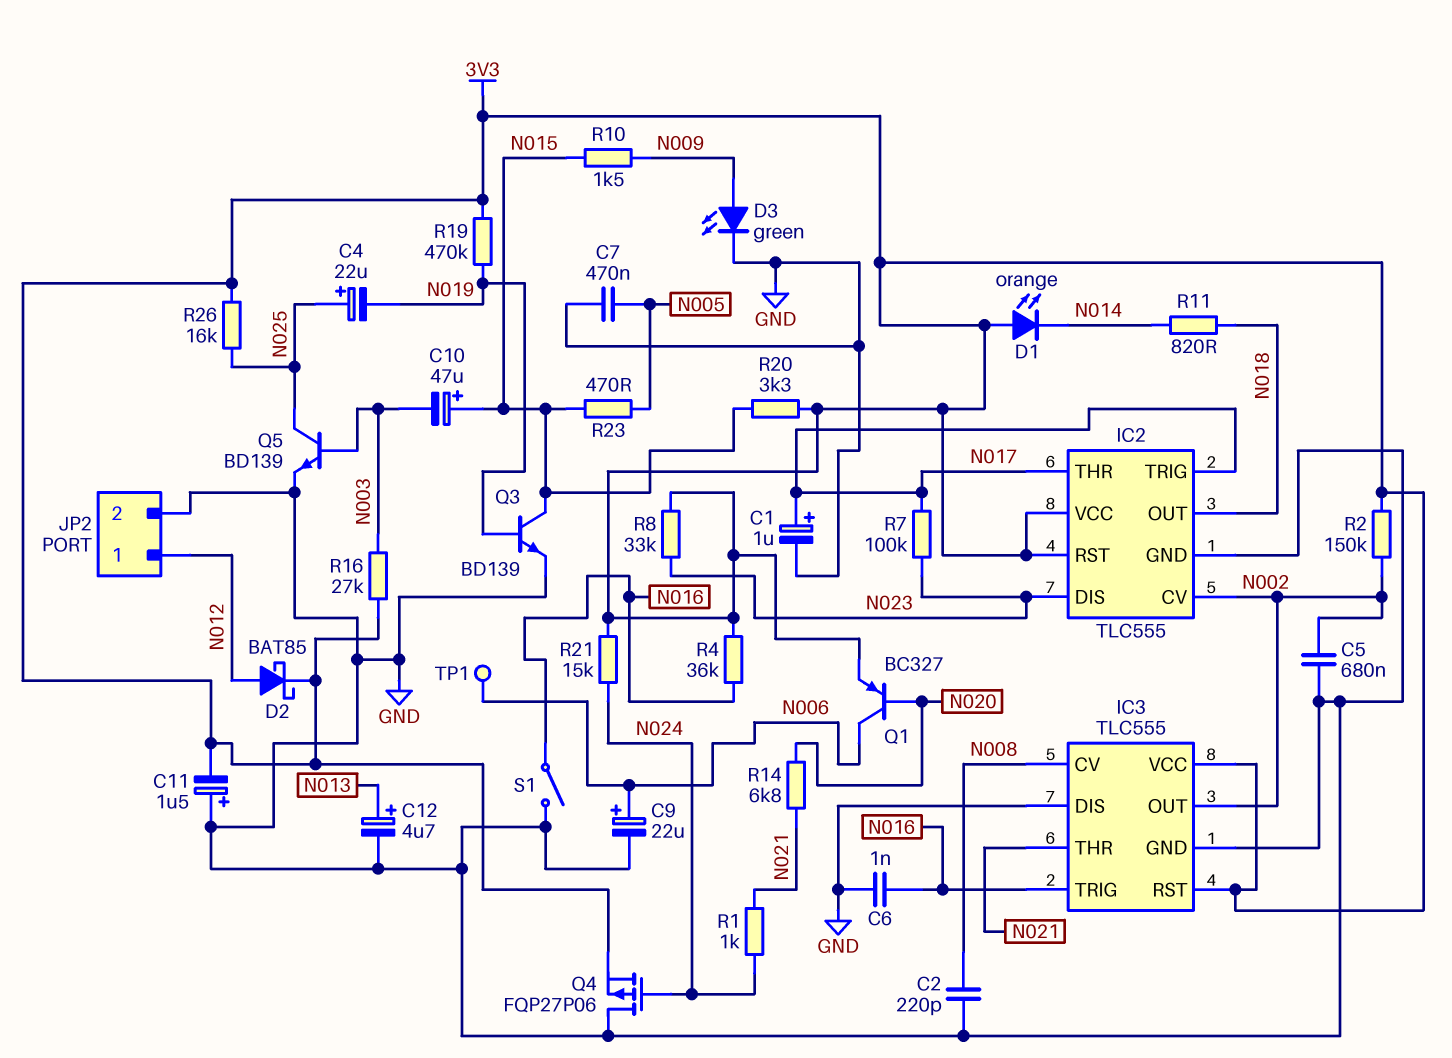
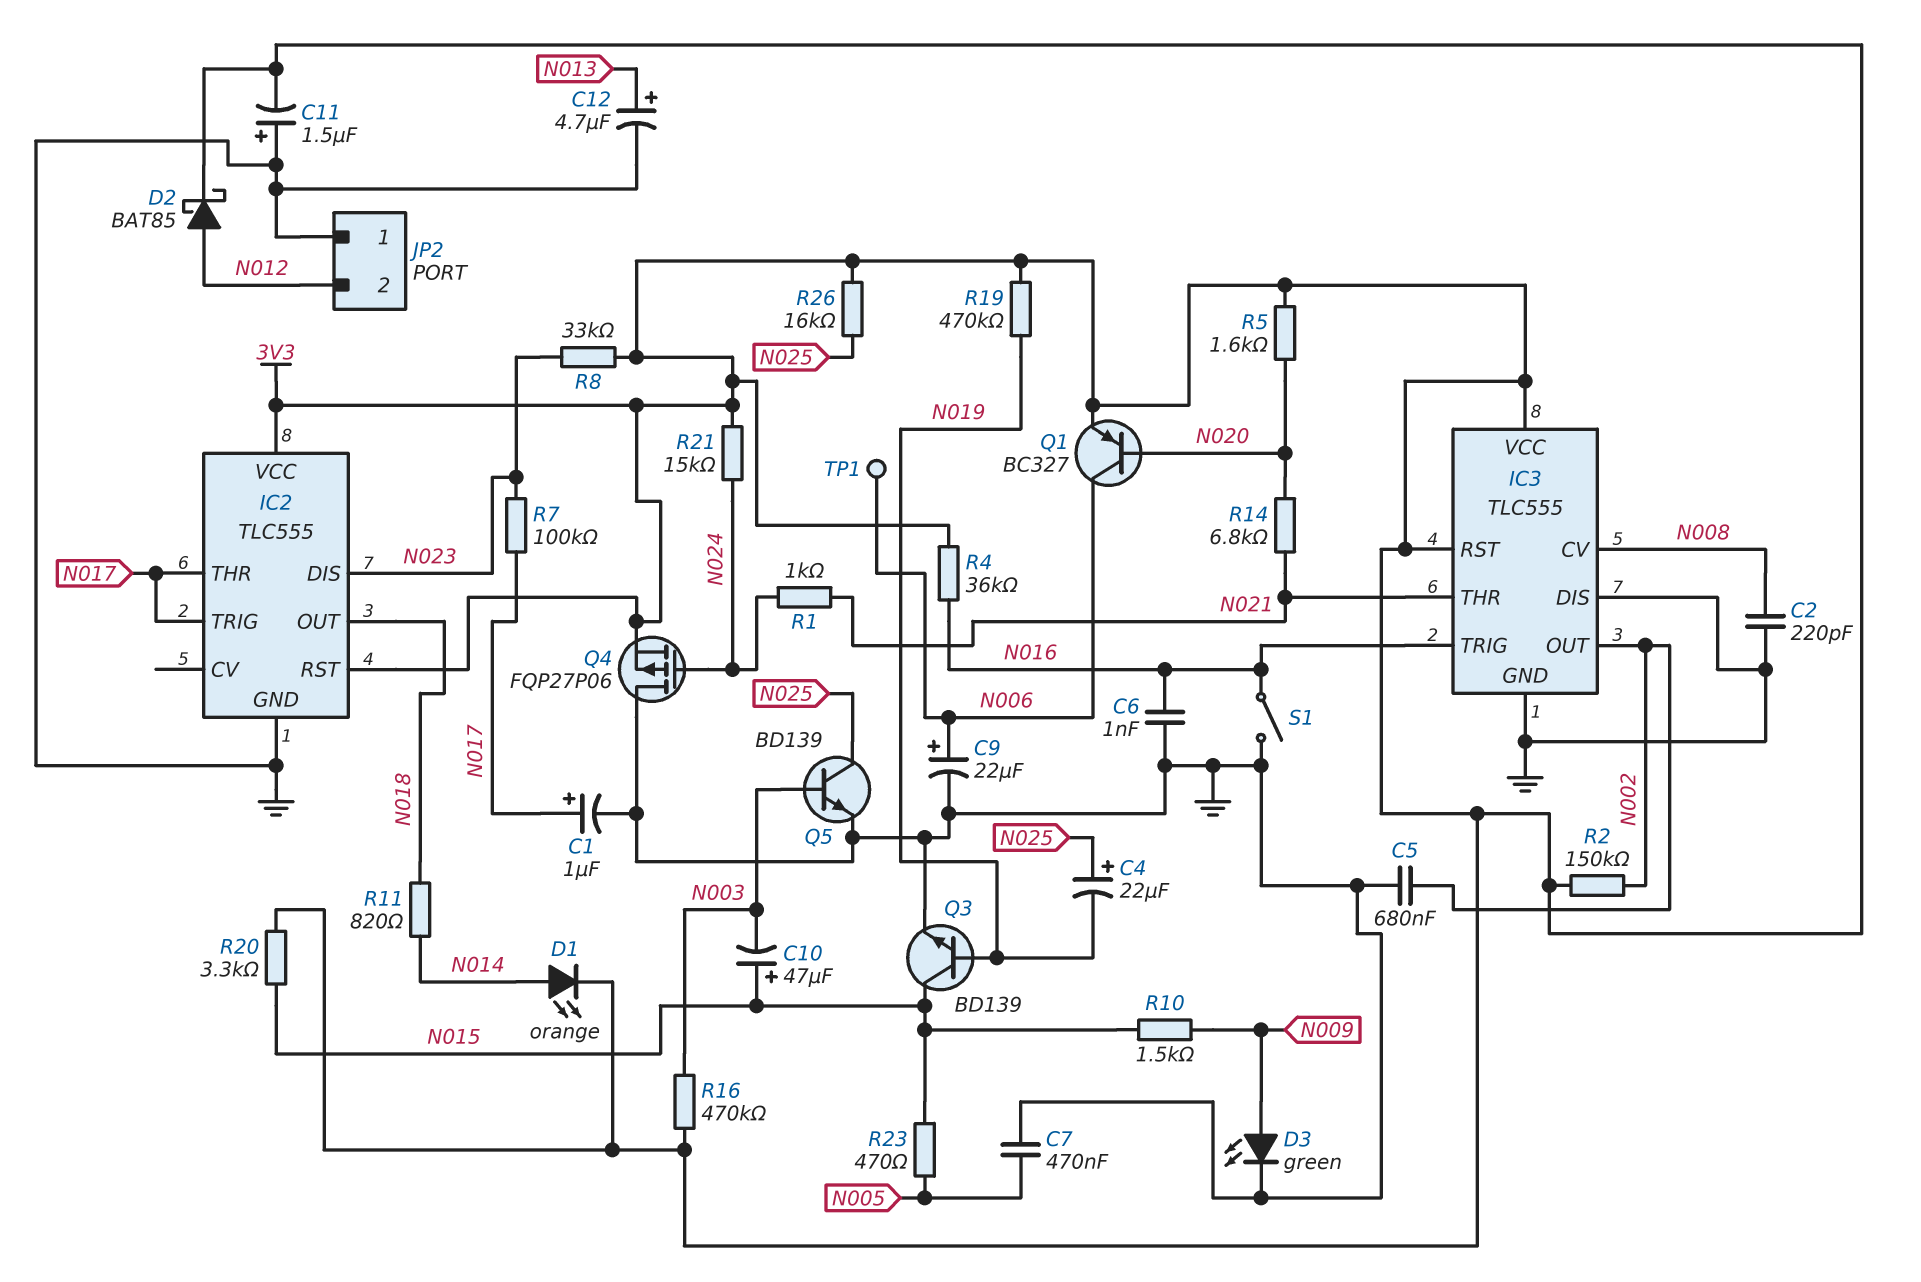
D1: LED orange (A 3V3, K N014) -> LED orange (A N014, K 3V3)
IC2 pin CV: N002 -> none
JP2 pin 1: N012 -> GND
JP2 pin 2: GND -> N012
R5: none -> 1.6k (3V3, N020)
R16: 27k (3V3, N003) -> 470k (3V3, N003)

